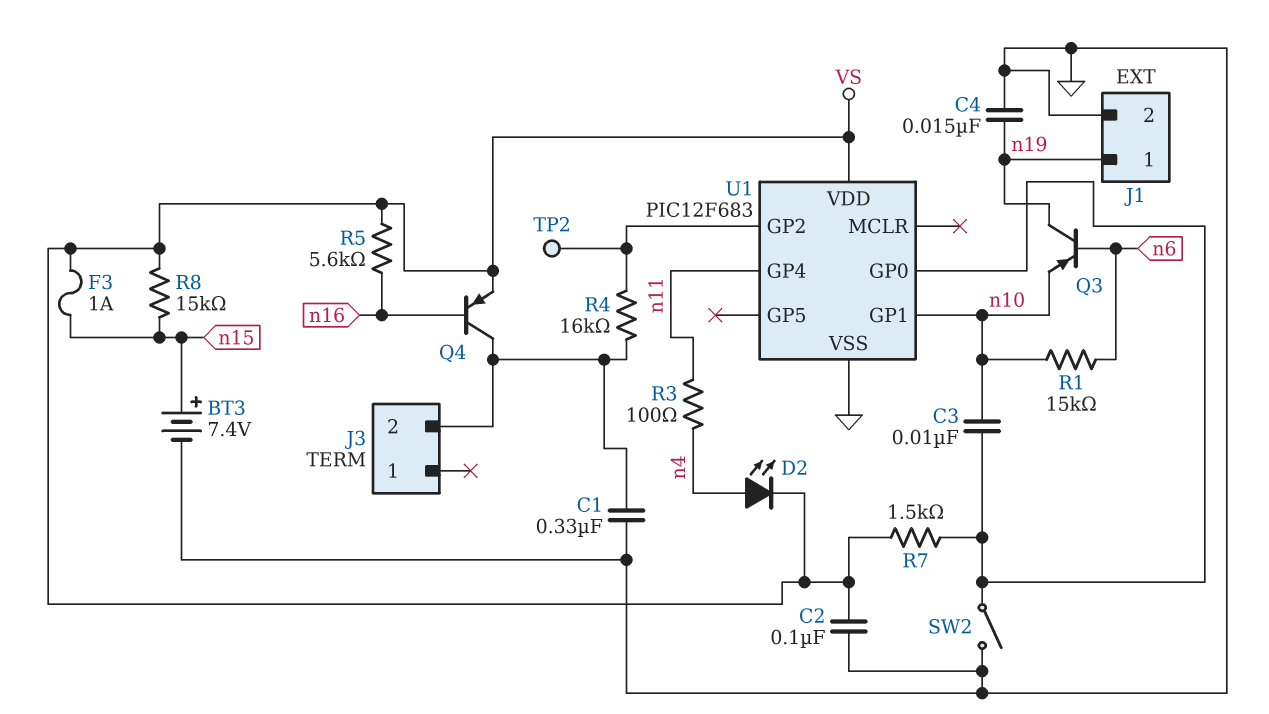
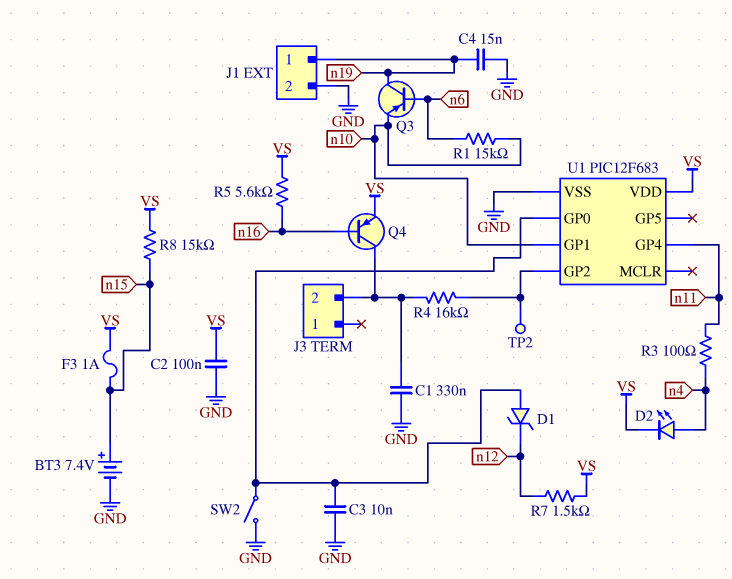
C3: 10nF (U1/GP0, n10) -> 10nF (GND, U1/GP0)
D1: none -> zener (A U1/GP0, K n12)
R7: 1.5k (U1/GP0, VS) -> 1.5k (VS, n12)

